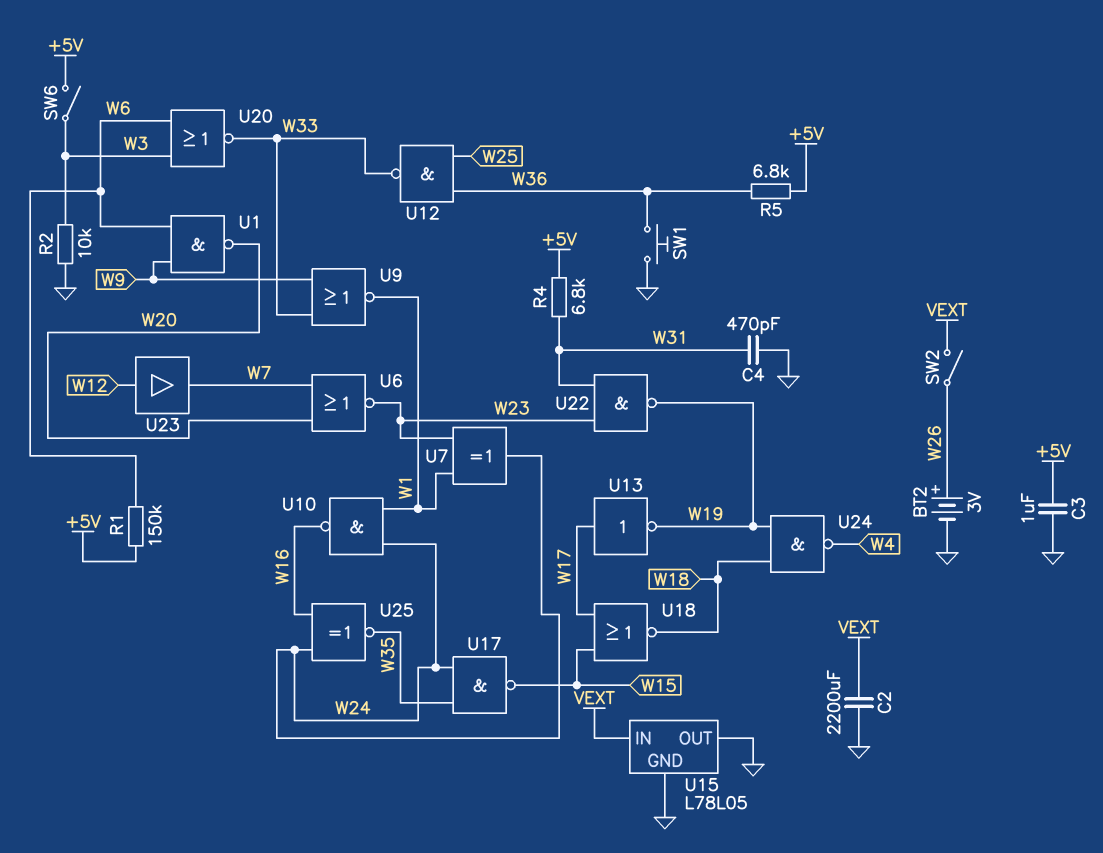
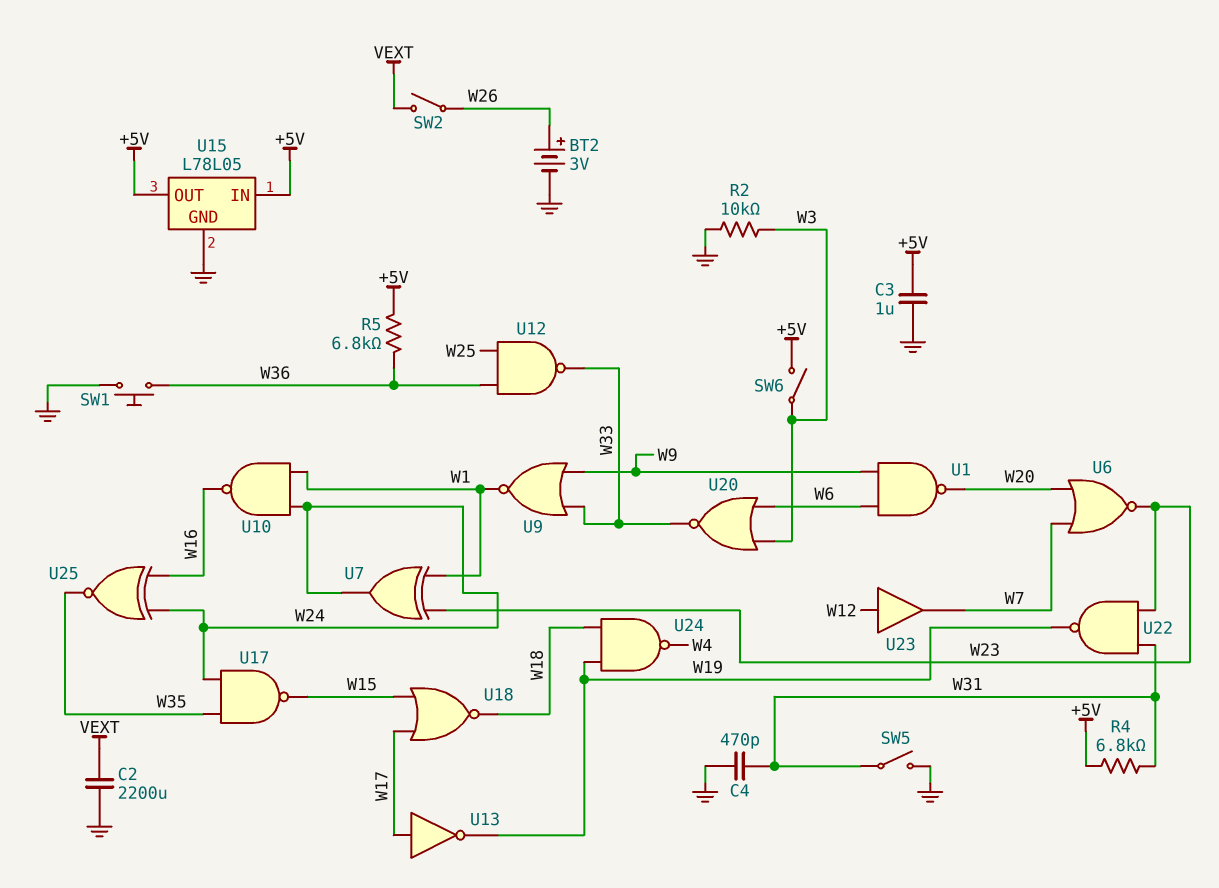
R1: 150k (+5V, W6) -> none
SW5: none -> switch (GND, W31)
U15 pin IN: VEXT -> +5V
U15 pin OUT: GND -> +5V

